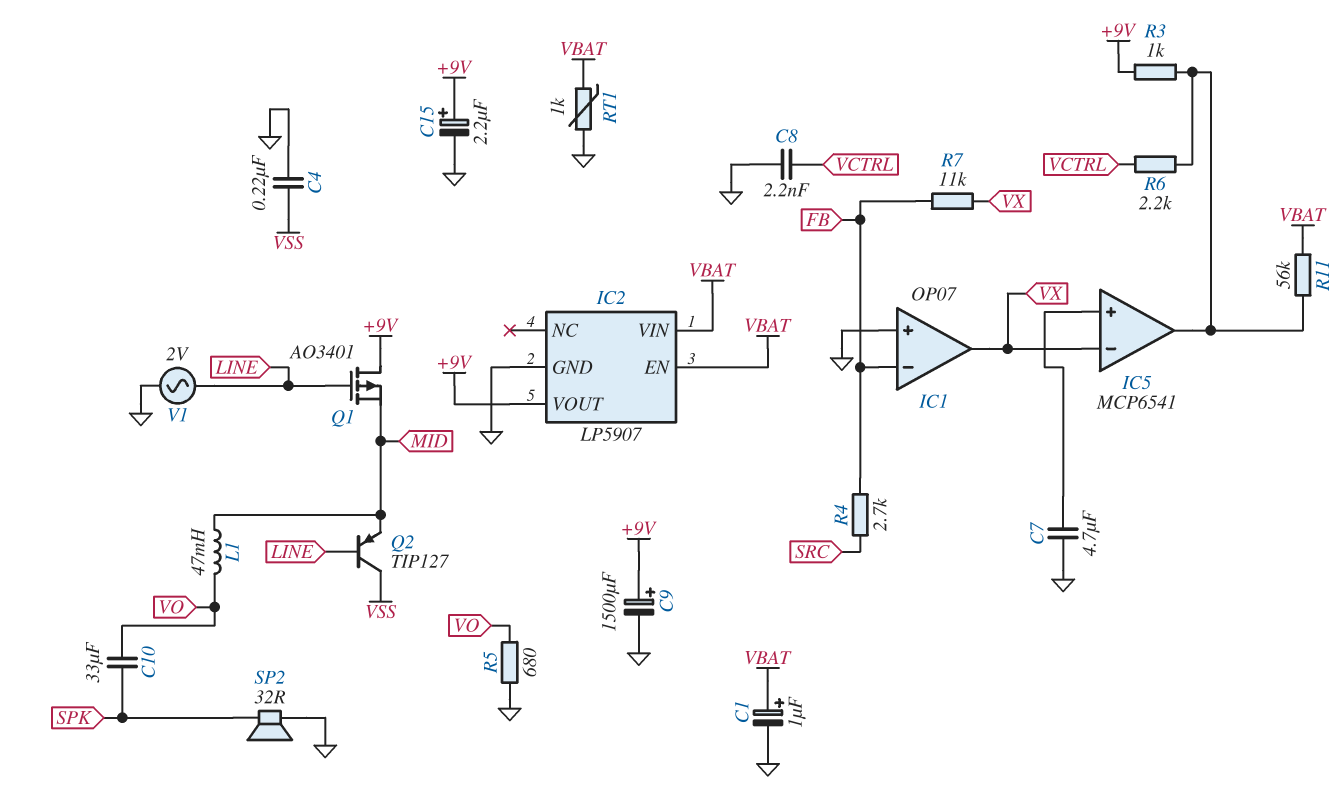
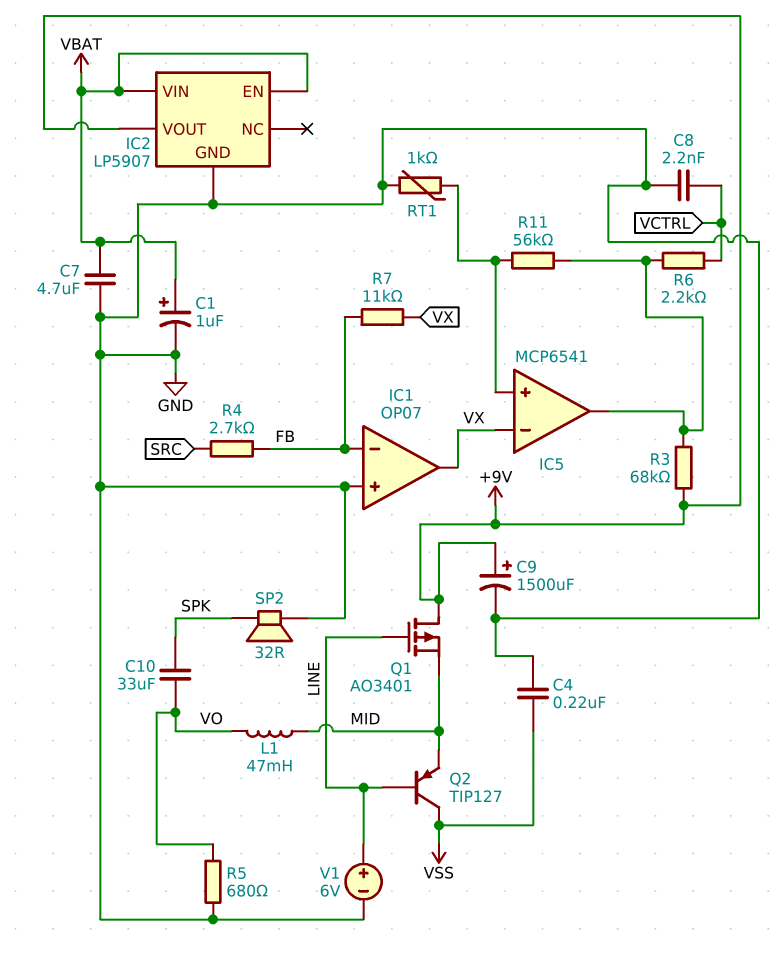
C7: 4.7uF (GND, IC5/in+) -> 4.7uF (GND, VBAT)
C15: 2.2uF (plus +9V, minus GND) -> none
R3: 1k (+9V, IC5/out) -> 68k (+9V, IC5/out)
R11: 56k (IC5/out, VBAT) -> 56k (IC5/in+, IC5/out)
RT1: 1k (GND, VBAT) -> 1k (GND, IC5/in+)
V1: AC 2V (GND, LINE) -> 6V (plus LINE, minus GND)

